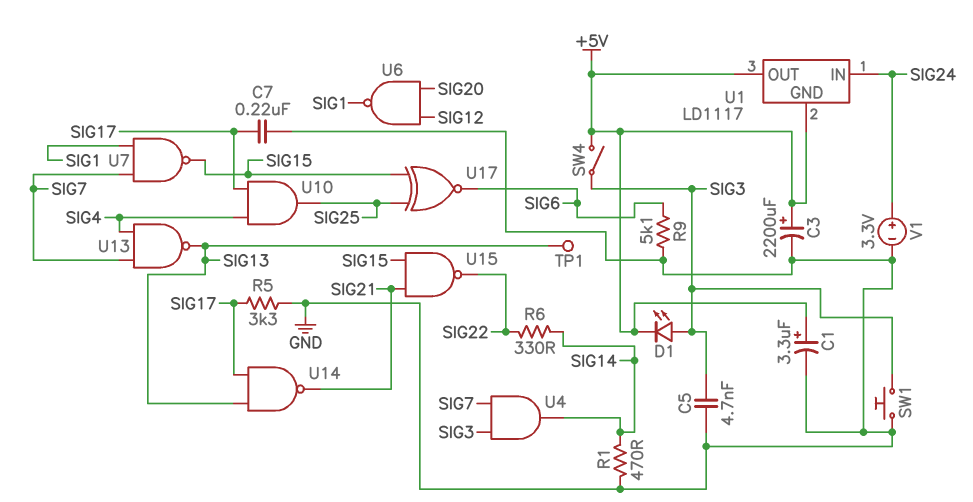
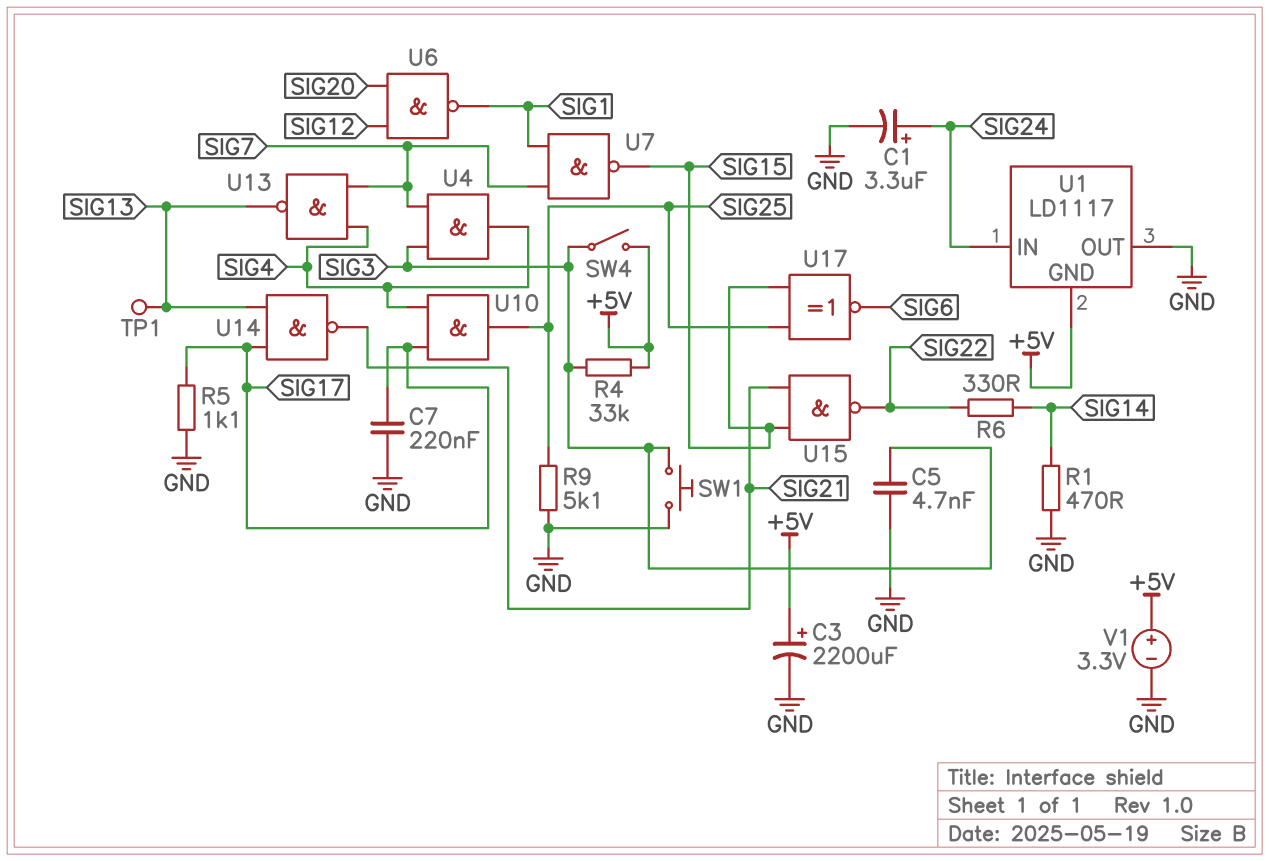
C1: 3.3uF (plus +5V, minus GND) -> 3.3uF (plus SIG24, minus GND)
D1: LED (A SIG3, K +5V) -> none
R4: none -> 33k (+5V, SIG3)
R5: 3.3k (GND, SIG17) -> 1.1k (GND, SIG17)
R9: 5.1k (GND, SIG6) -> 5.1k (GND, SIG25)
U1 pin OUT: +5V -> GND
U4: AND (in SIG3, in SIG7, out SIG14) -> AND (in SIG3, in SIG7, out SIG4)
V1: 3.3V (plus SIG24, minus GND) -> 3.3V (plus +5V, minus GND)

